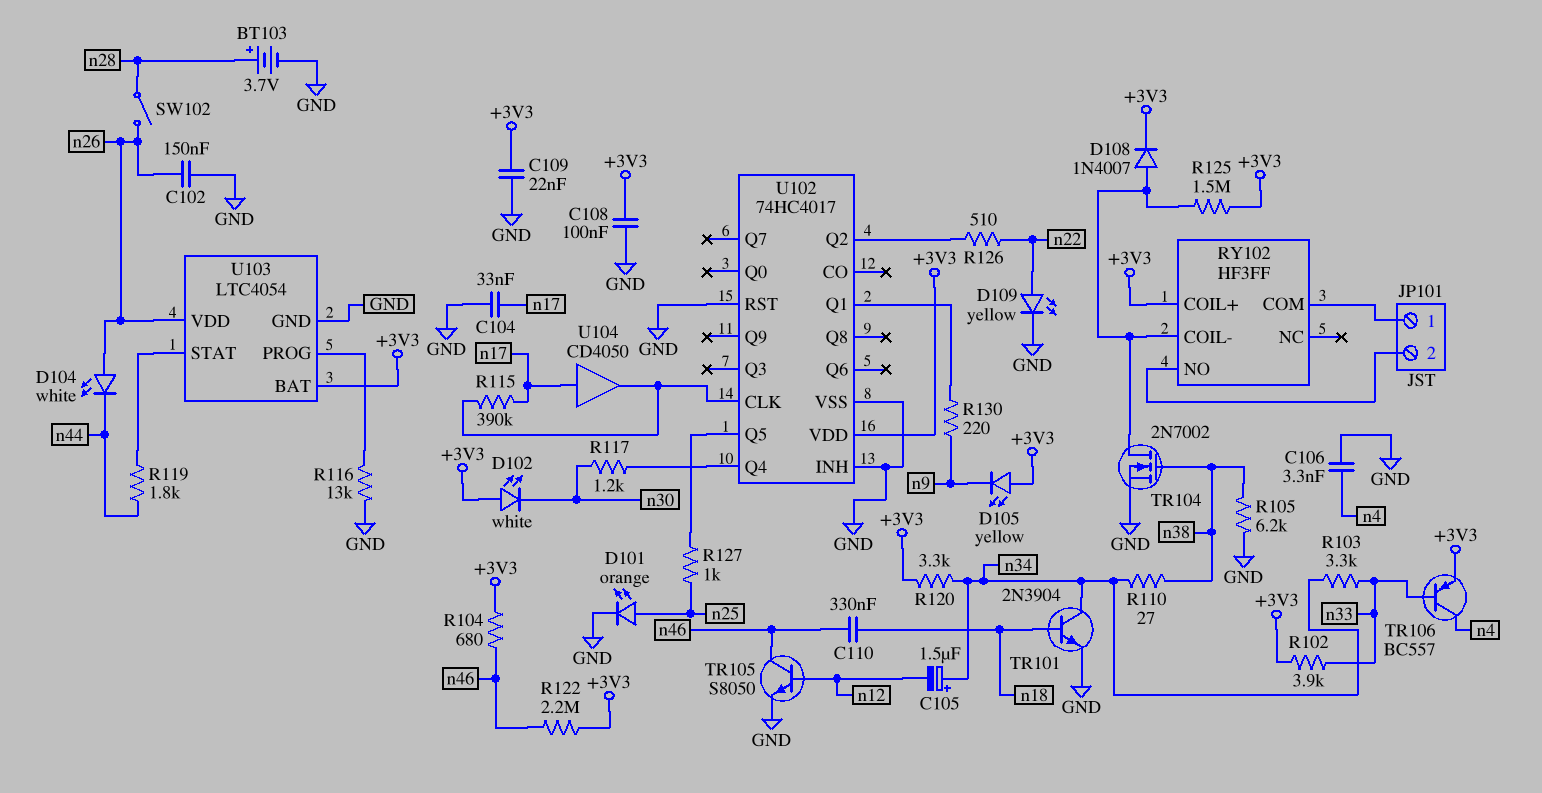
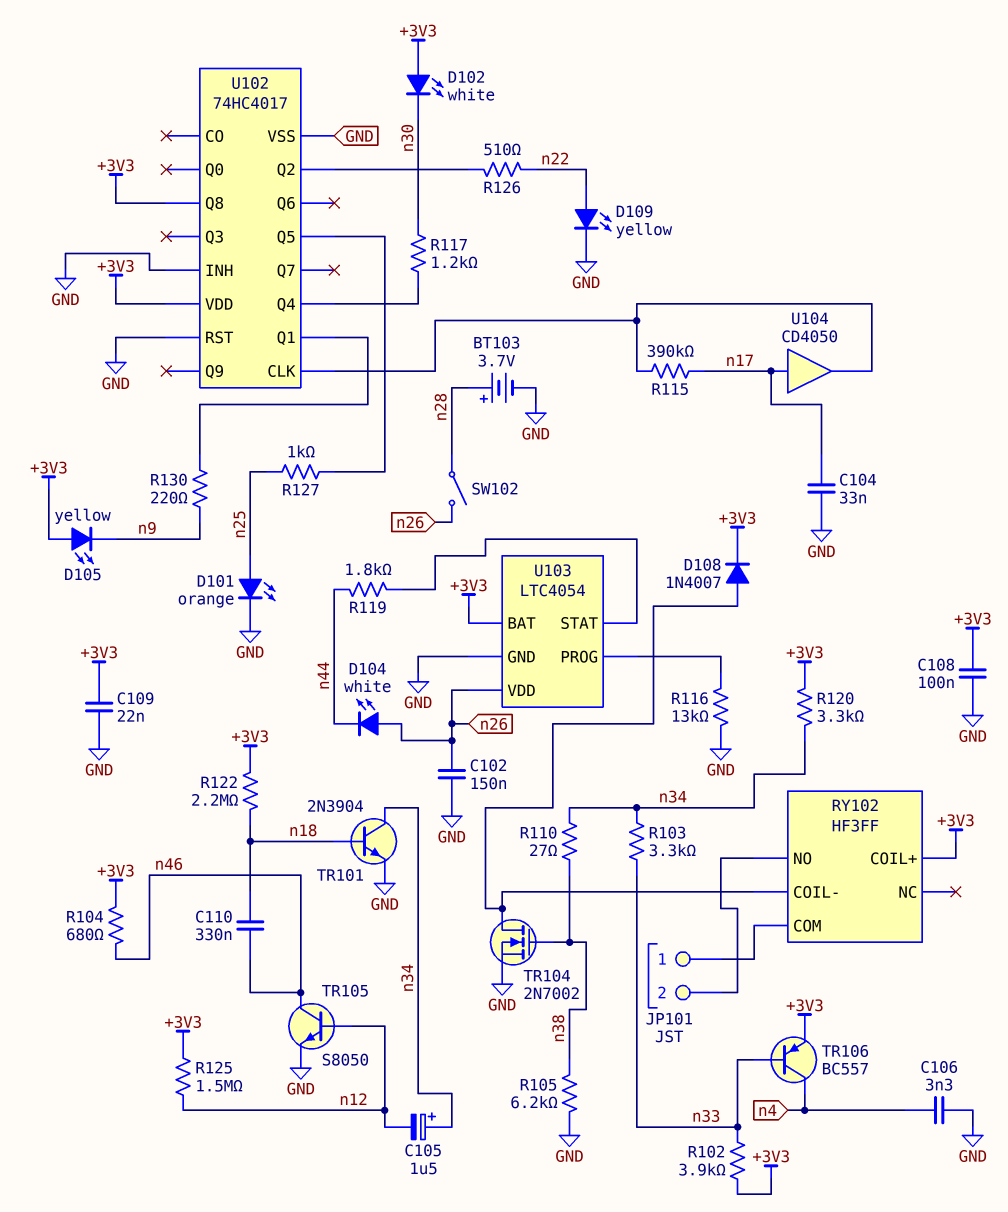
R122: 2.2M (+3V3, n46) -> 2.2M (+3V3, n18)
R125: 1.5M (+3V3, RY102/COIL-) -> 1.5M (+3V3, n12)
U102 pin Q8: none -> +3V3

